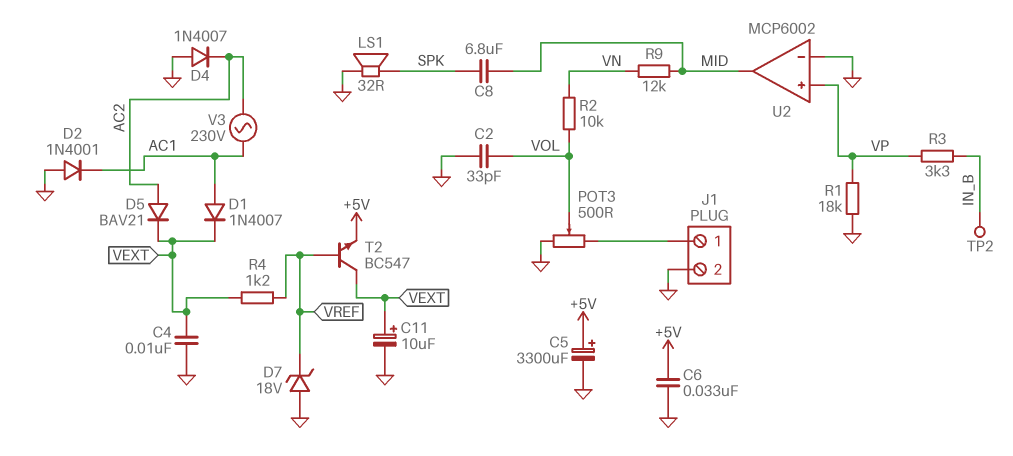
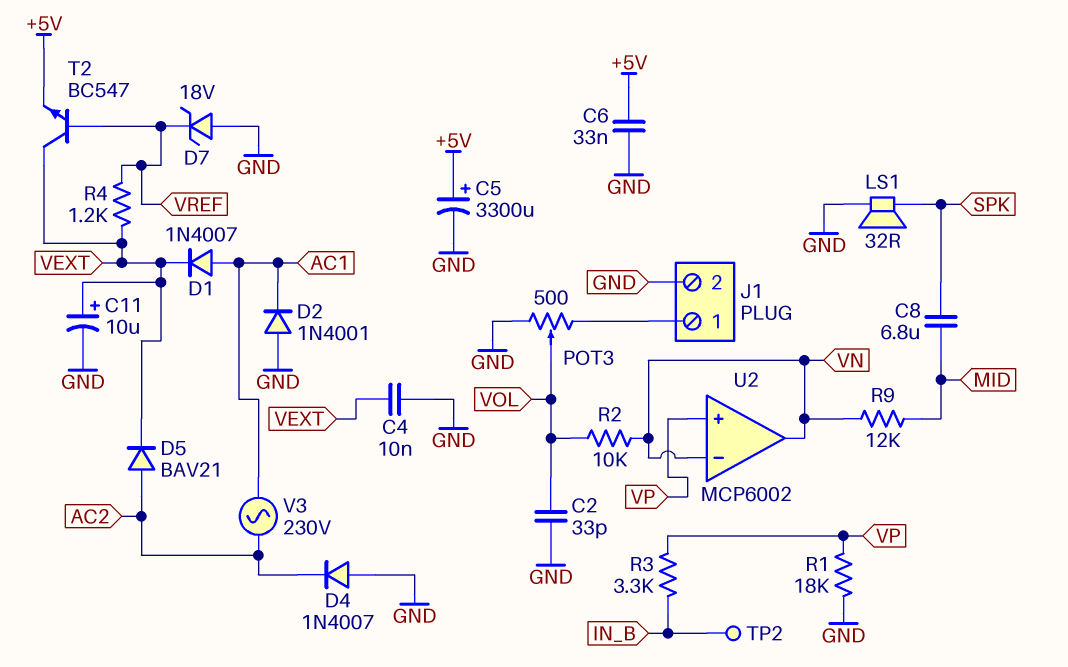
U2 pin in-: GND -> VN
U2 pin out: MID -> VN

